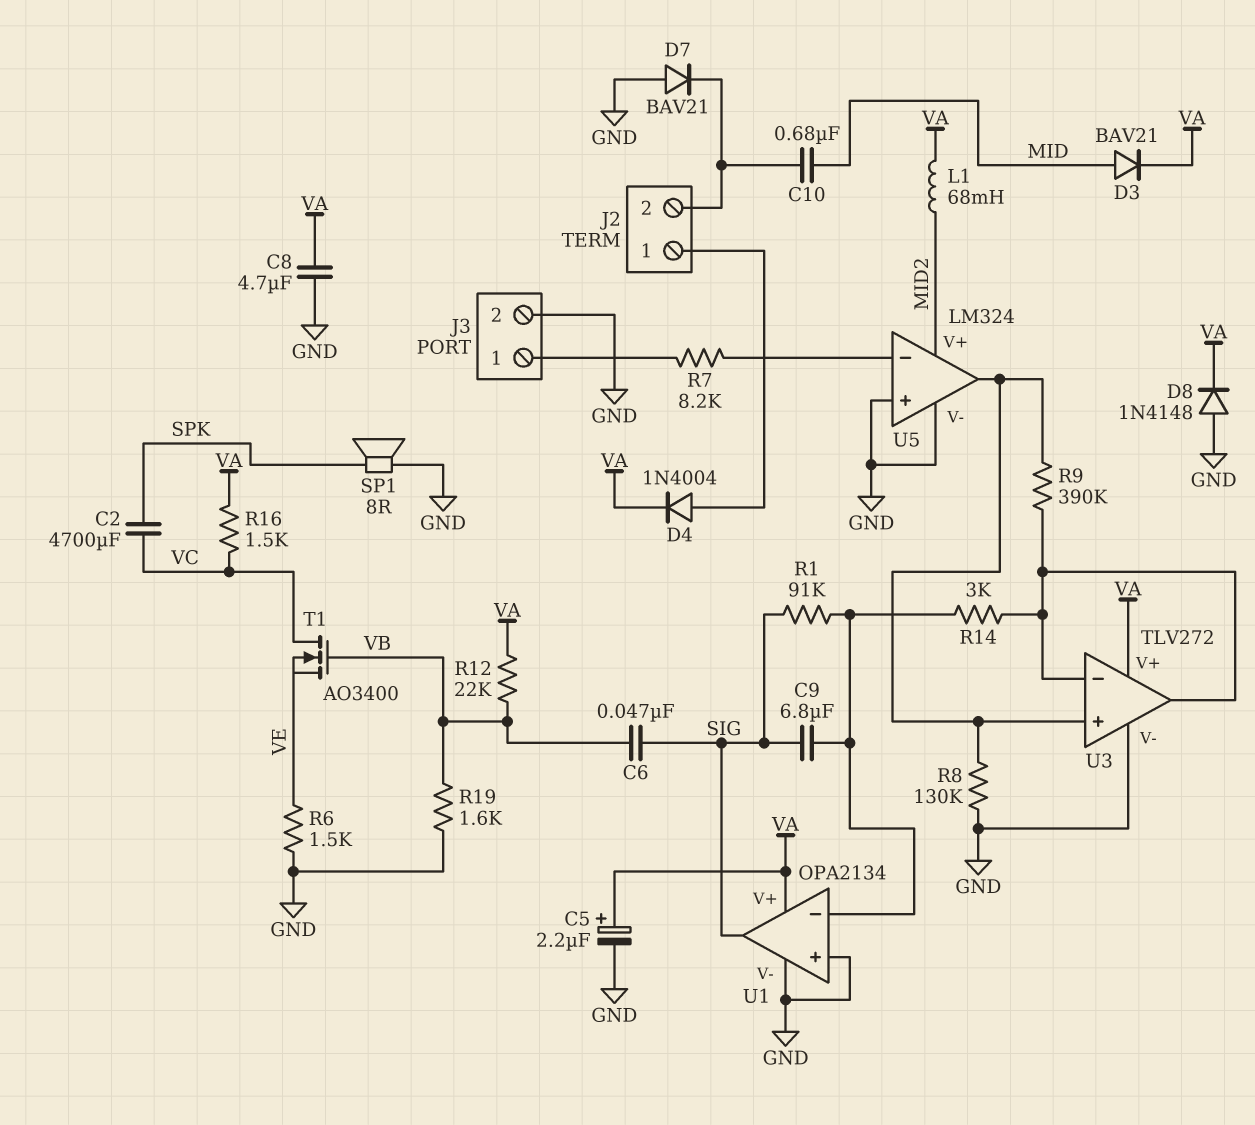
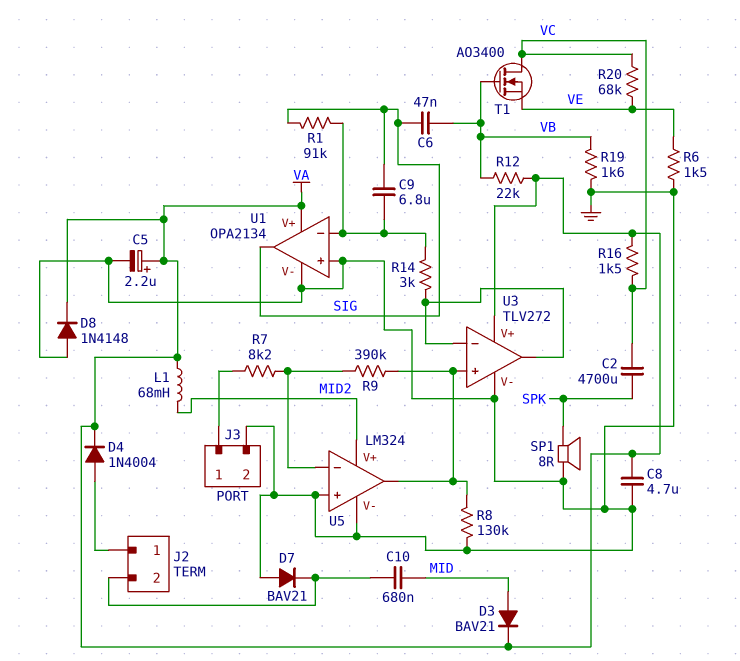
R9: 390k (U3/in+, U3/in-) -> 390k (U3/in+, U5/in-)
R20: none -> 68k (VC, VE)

